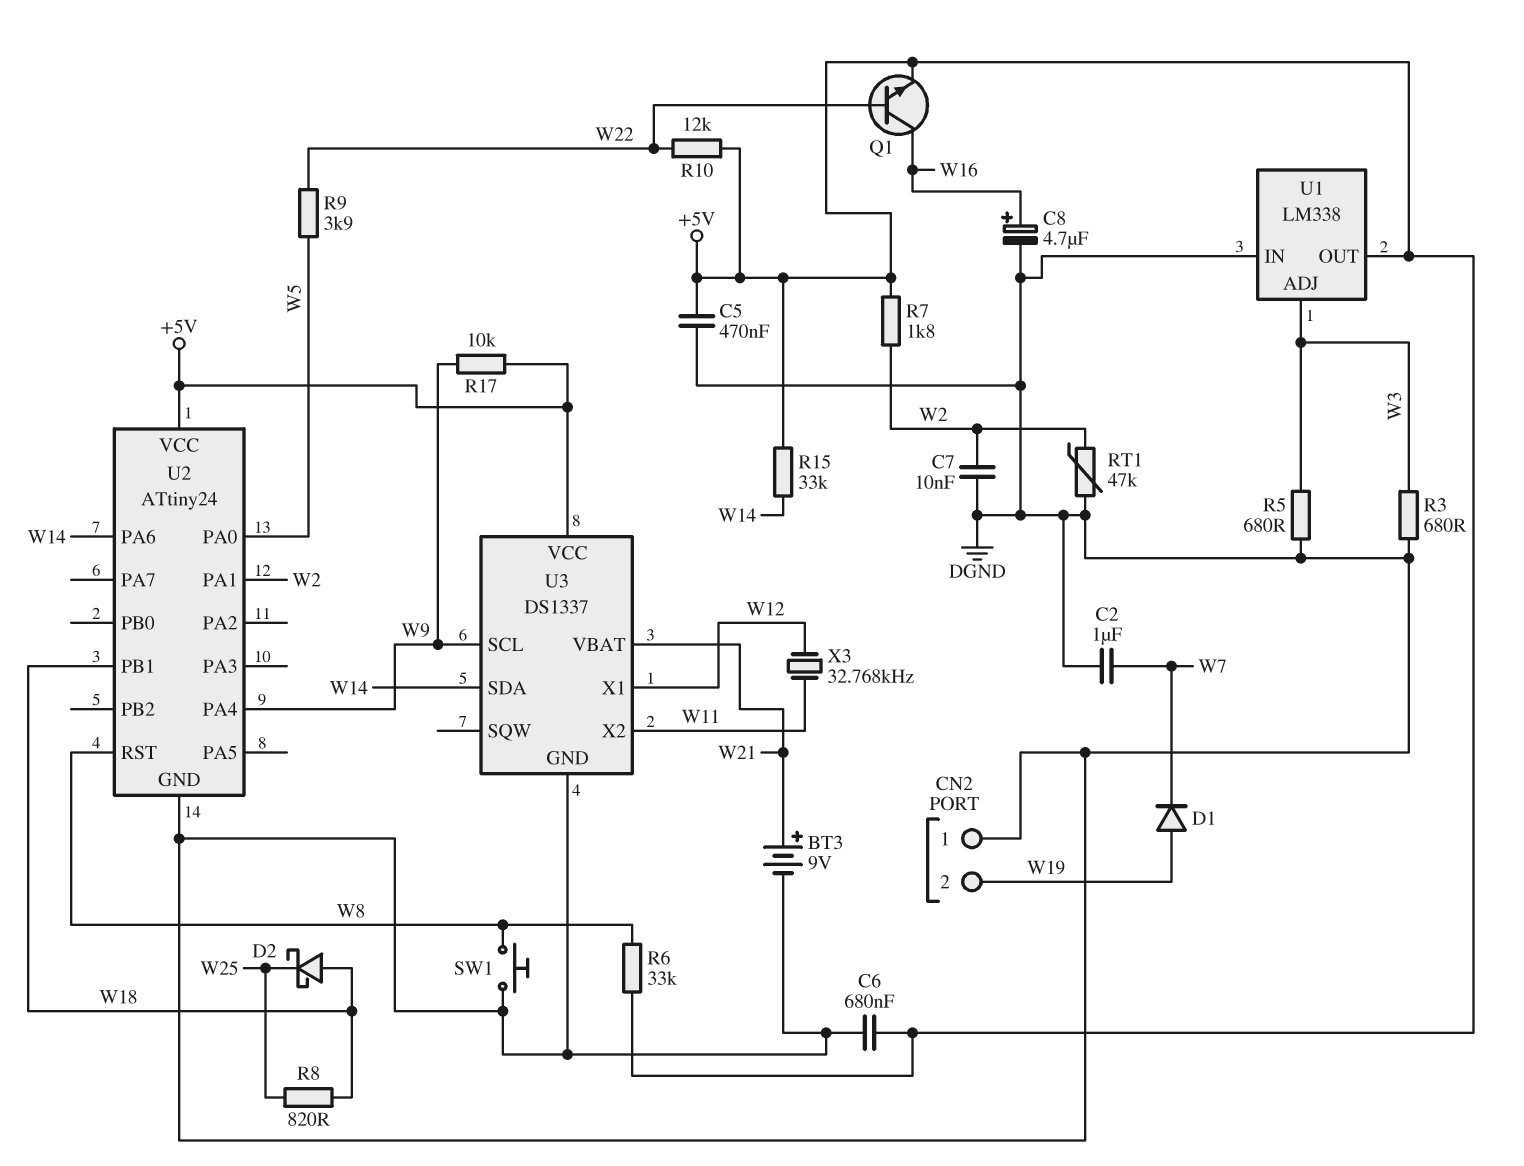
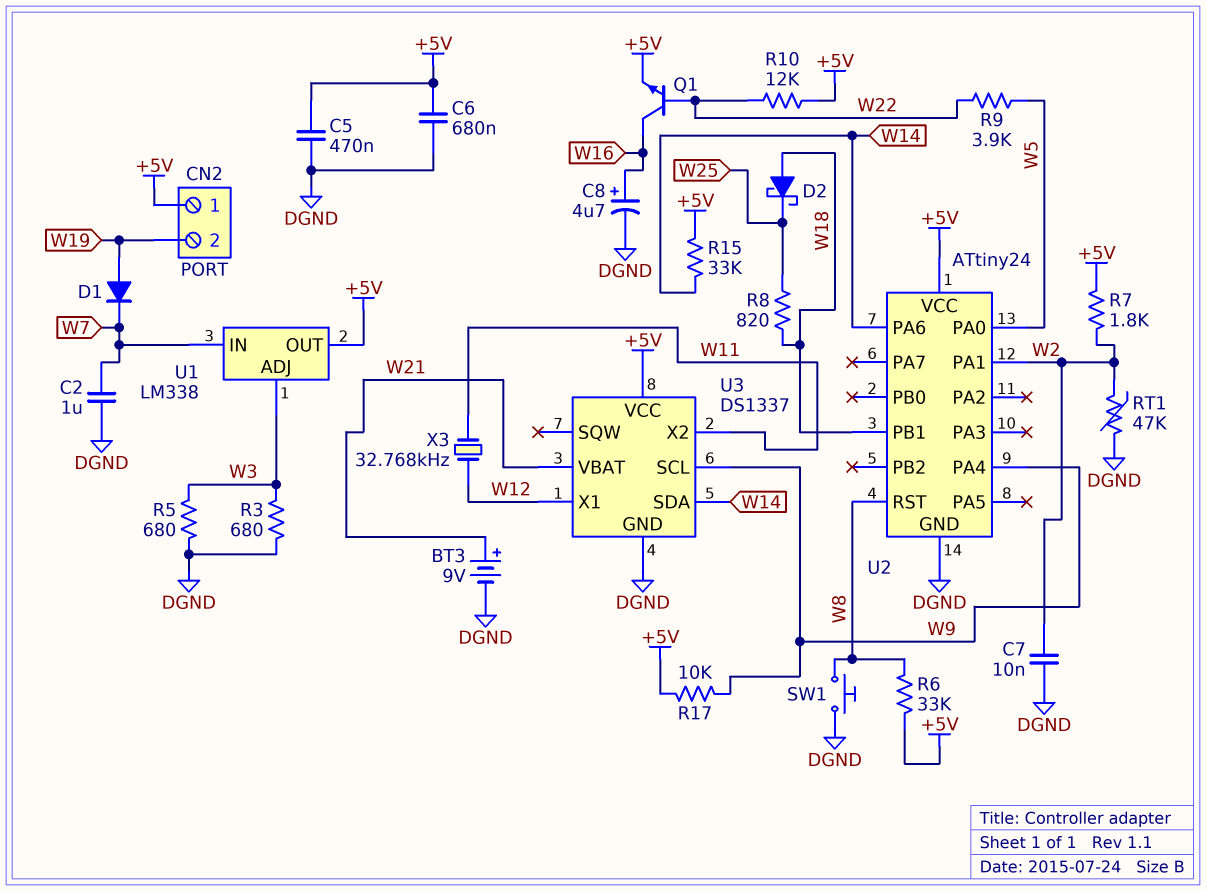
CN2 pin 1: DGND -> +5V
U1 pin IN: DGND -> W7

